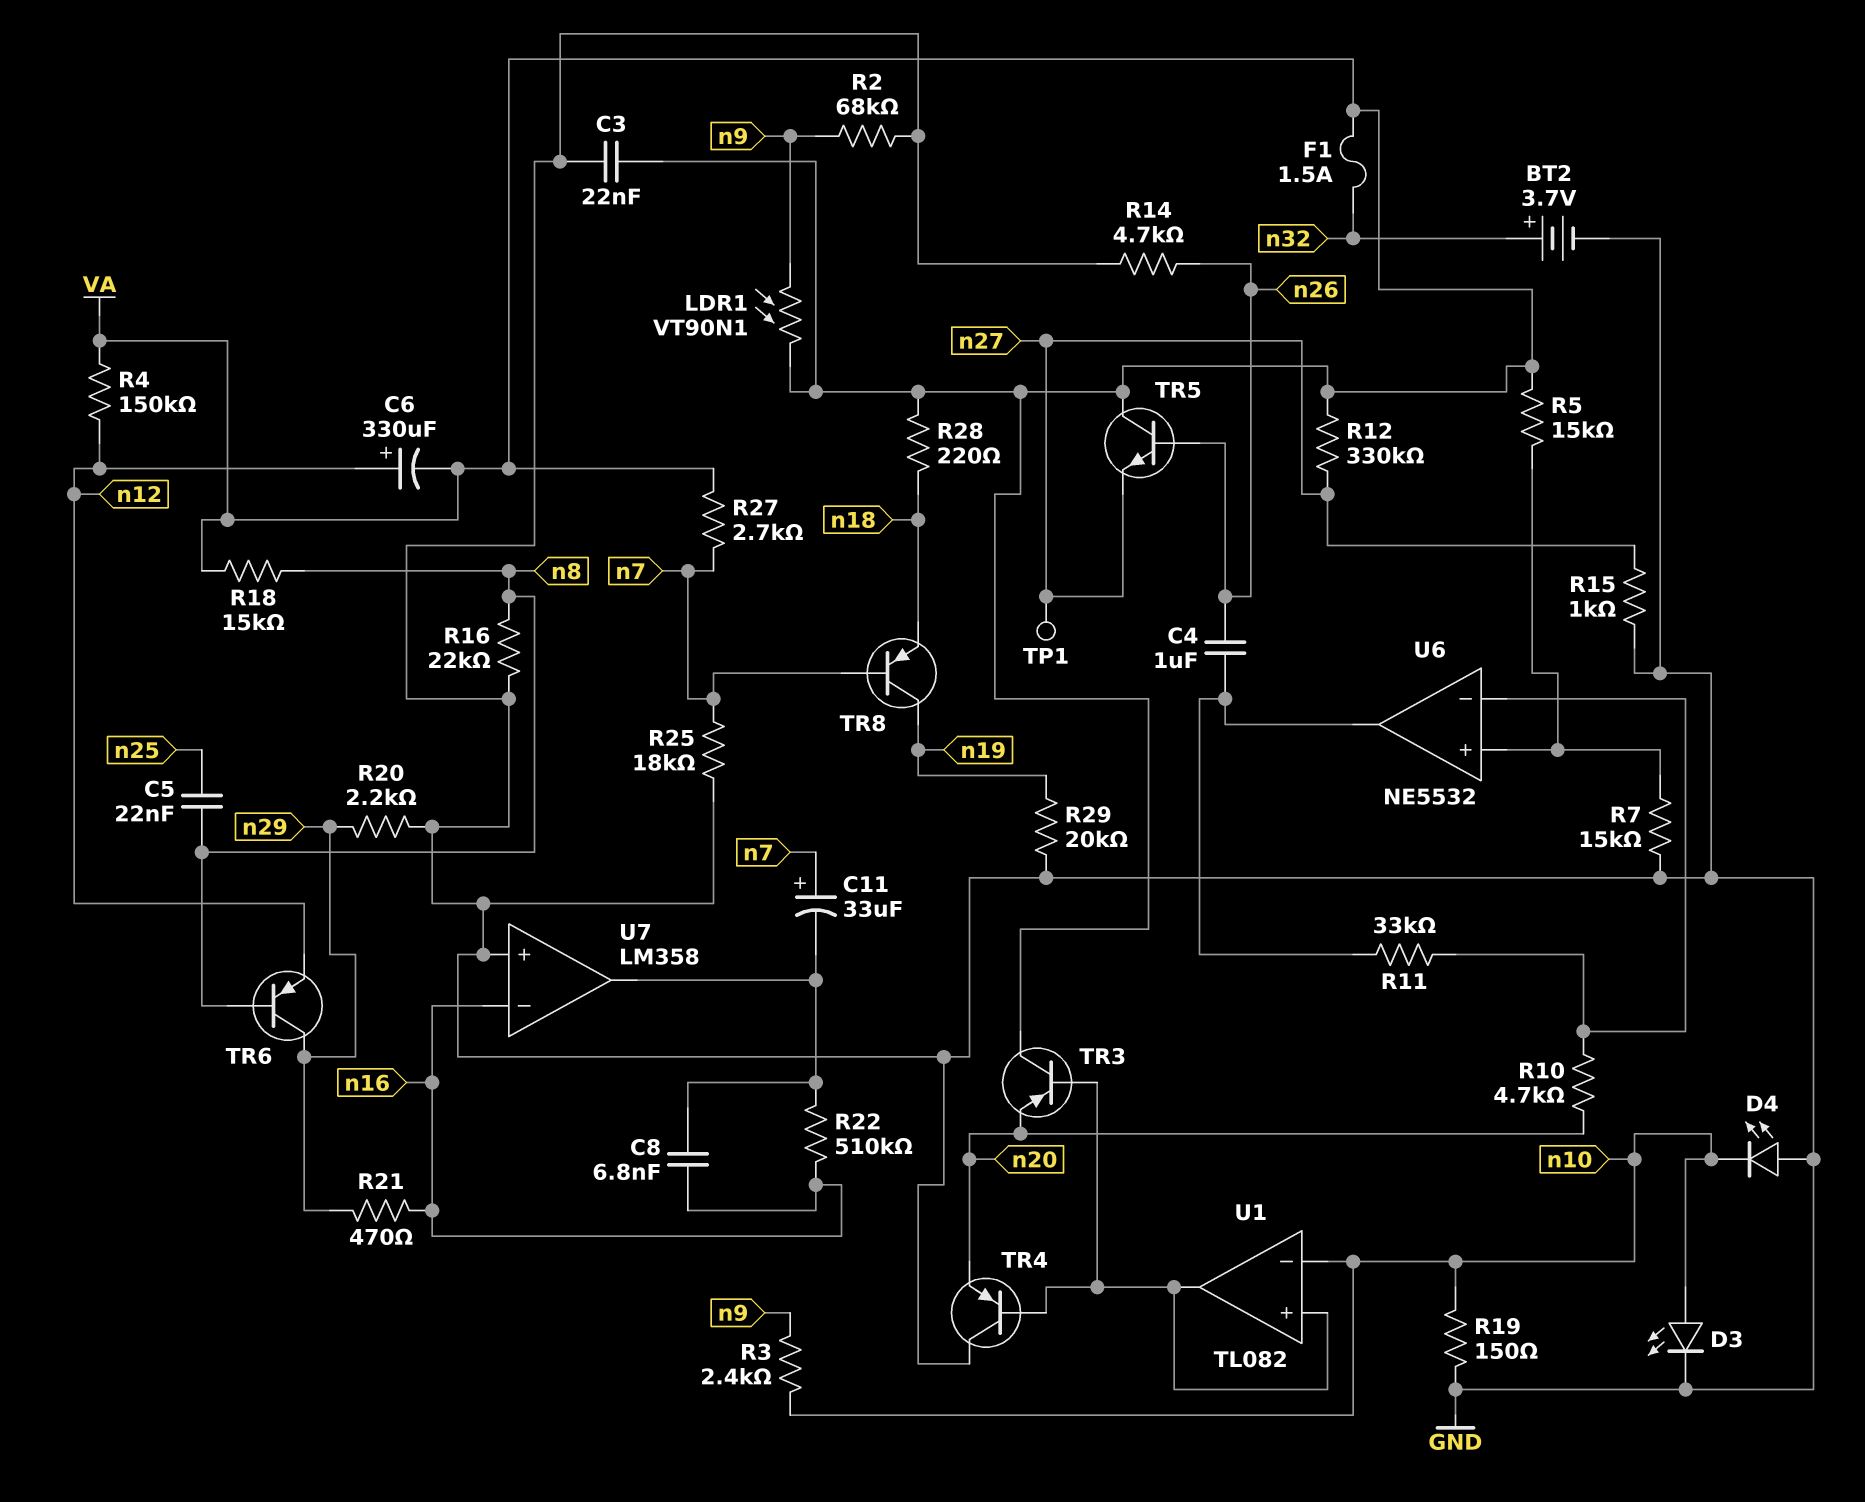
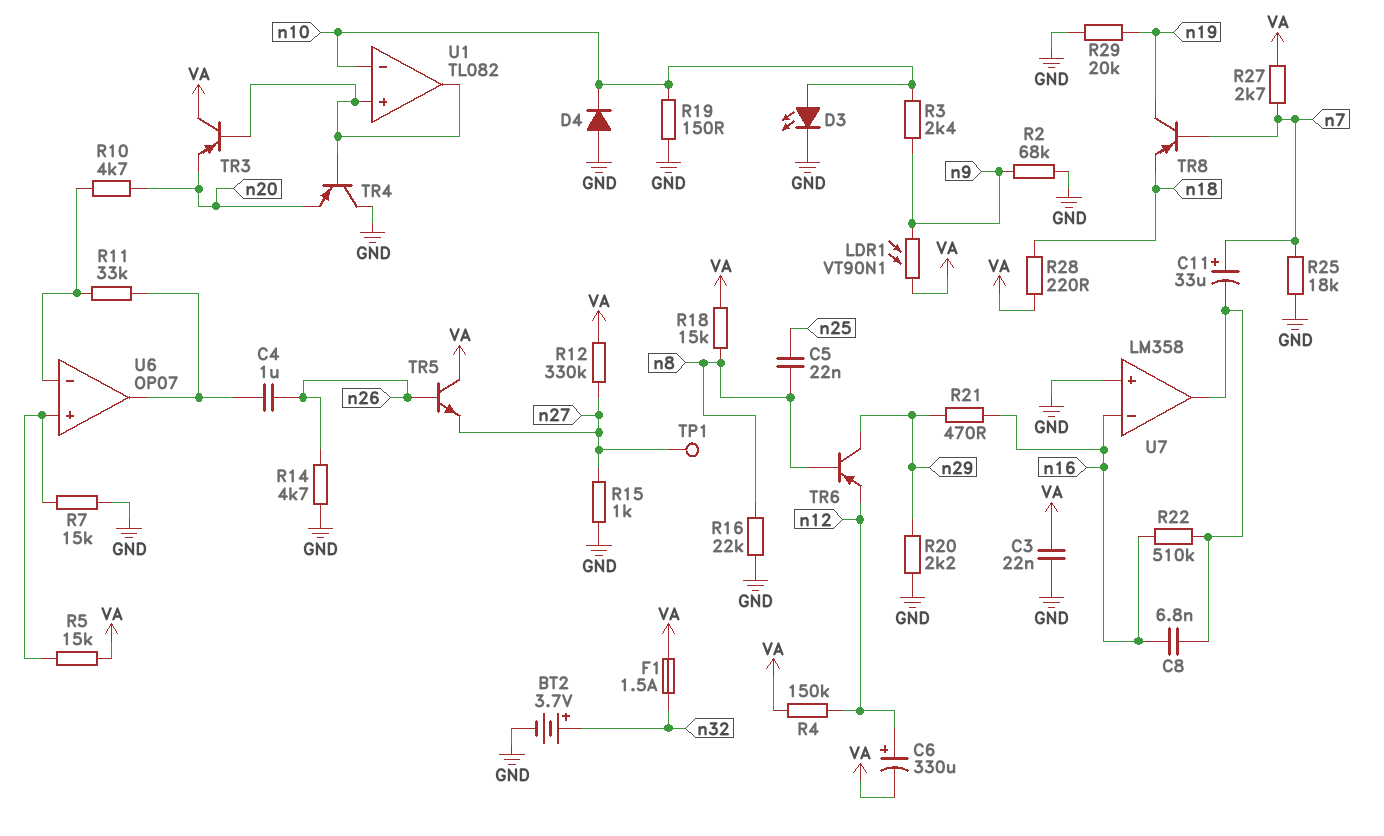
D4: LED (A GND, K n10) -> diode (A GND, K n10)
U6: NE5532 -> OP07

